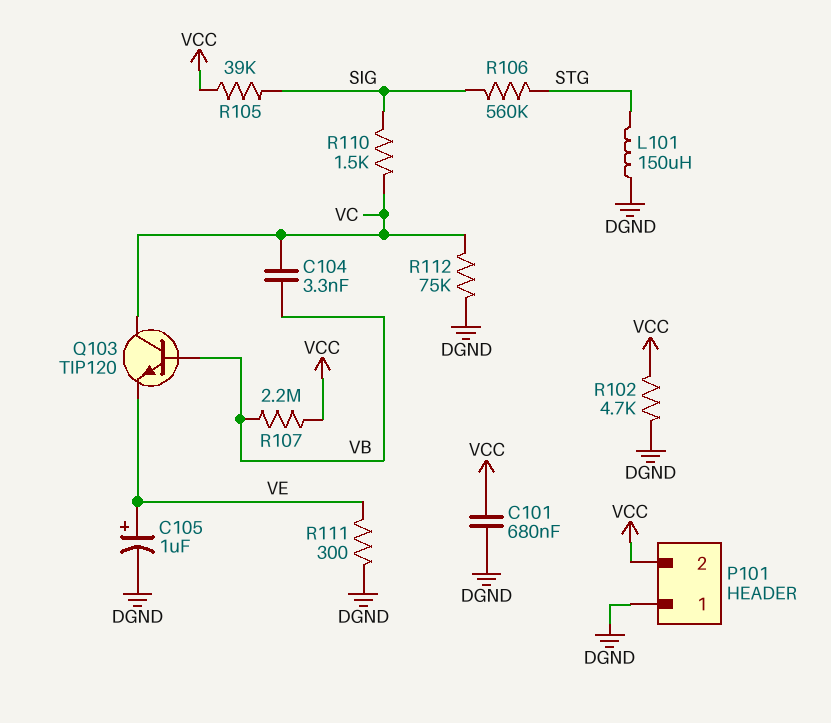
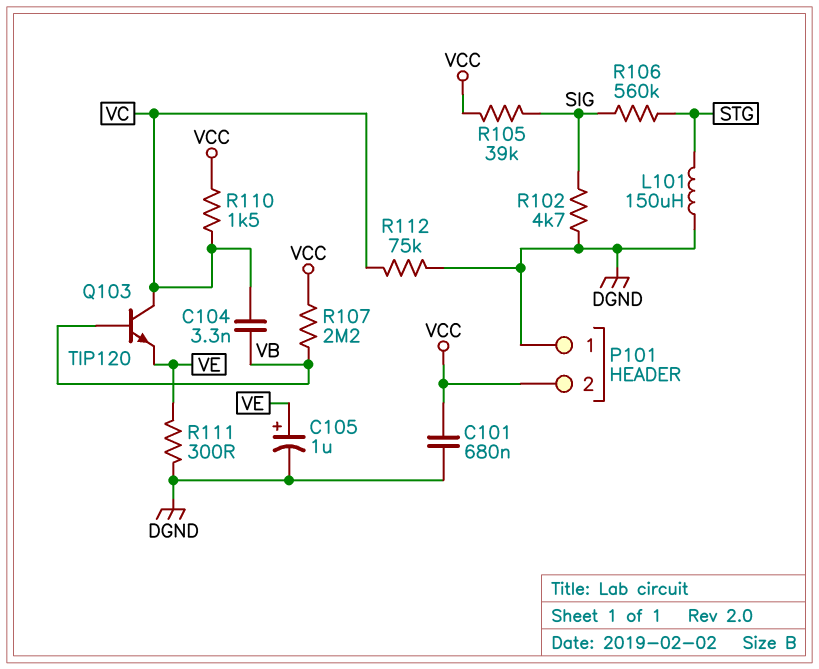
R102: 4.7k (DGND, VCC) -> 4.7k (DGND, SIG)
R110: 1.5k (SIG, VC) -> 1.5k (VC, VCC)

